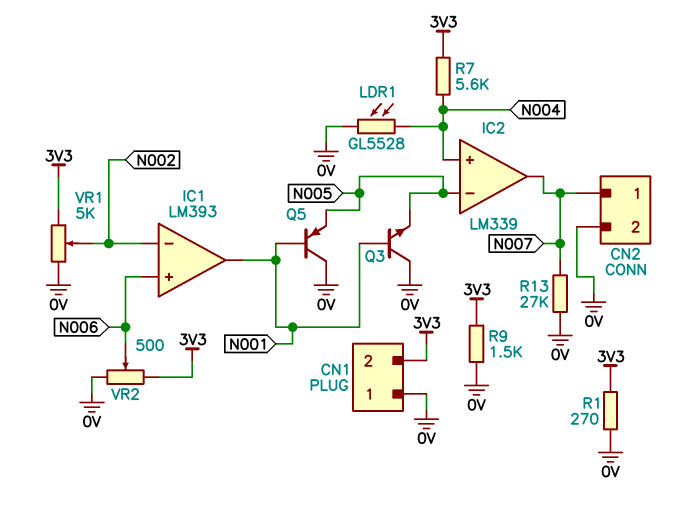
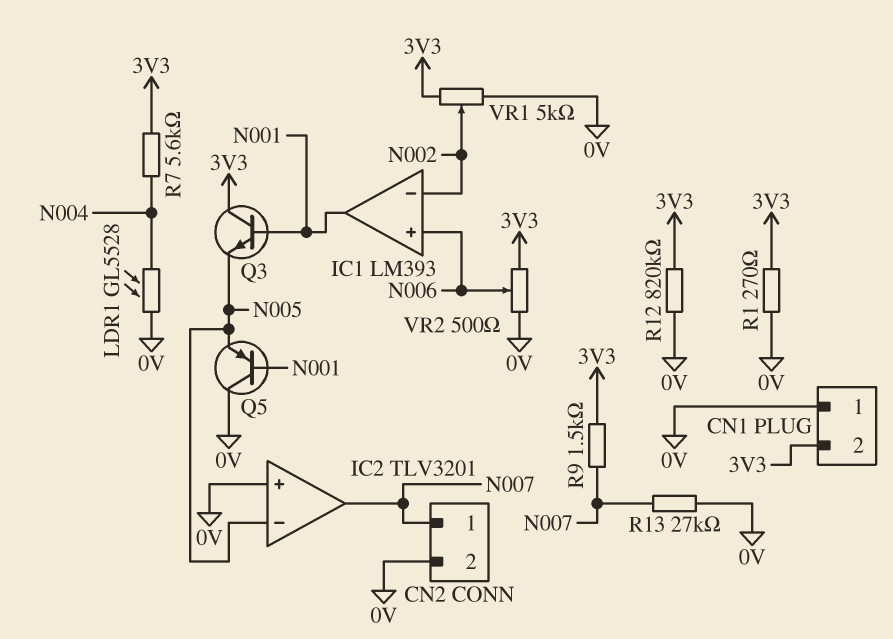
IC2: LM339 -> TLV3201
IC2 pin in+: N004 -> 0V
Q3: NPN (B N001, C 0V, E N005) -> NPN (B N001, C 3V3, E N005)
R9: 1.5k (0V, 3V3) -> 1.5k (3V3, N007)
R12: none -> 820k (0V, 3V3)

